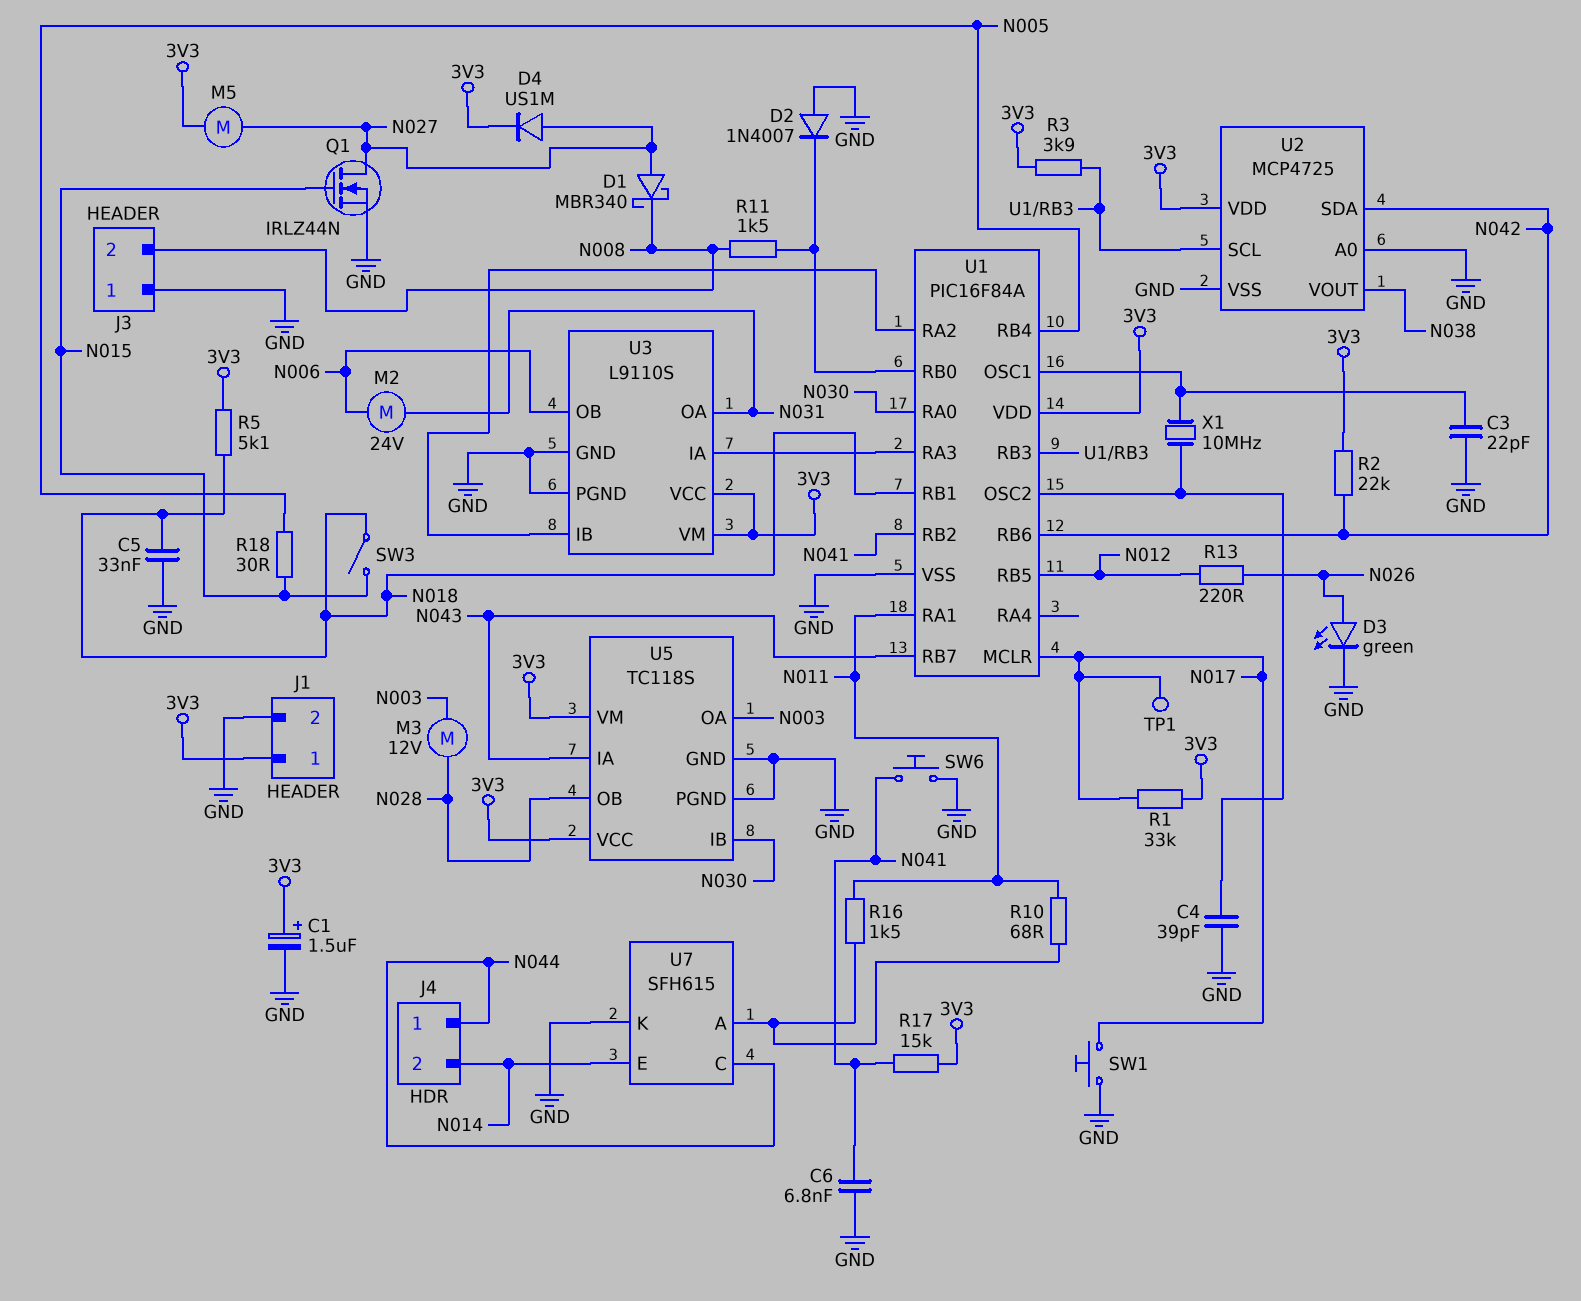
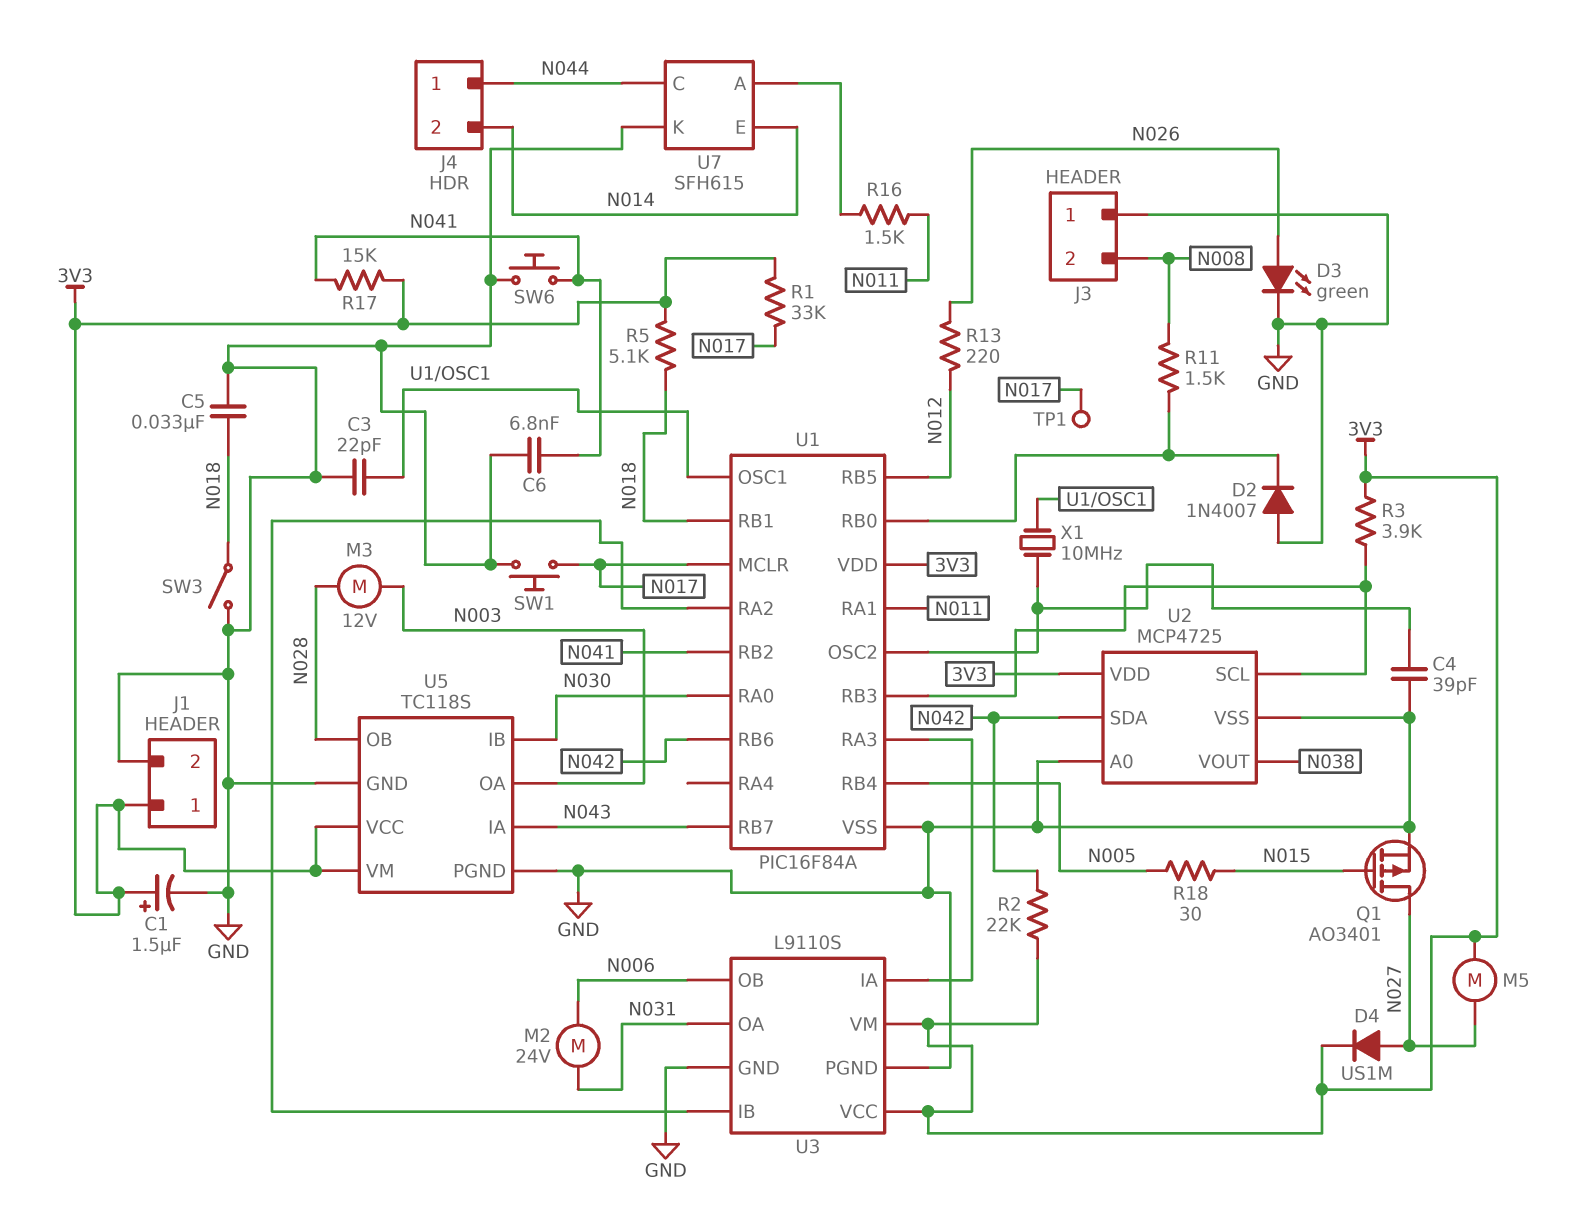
D1: schottky MBR340 (A N027, K N008) -> none
Q1: NMOS IRLZ44N (G N015, D N027, S GND) -> PMOS AO3401 (G N015, D N027, S GND)
R10: 68 (N011, U7/A) -> none
SW3: switch (N015, N018) -> switch (GND, N018)

